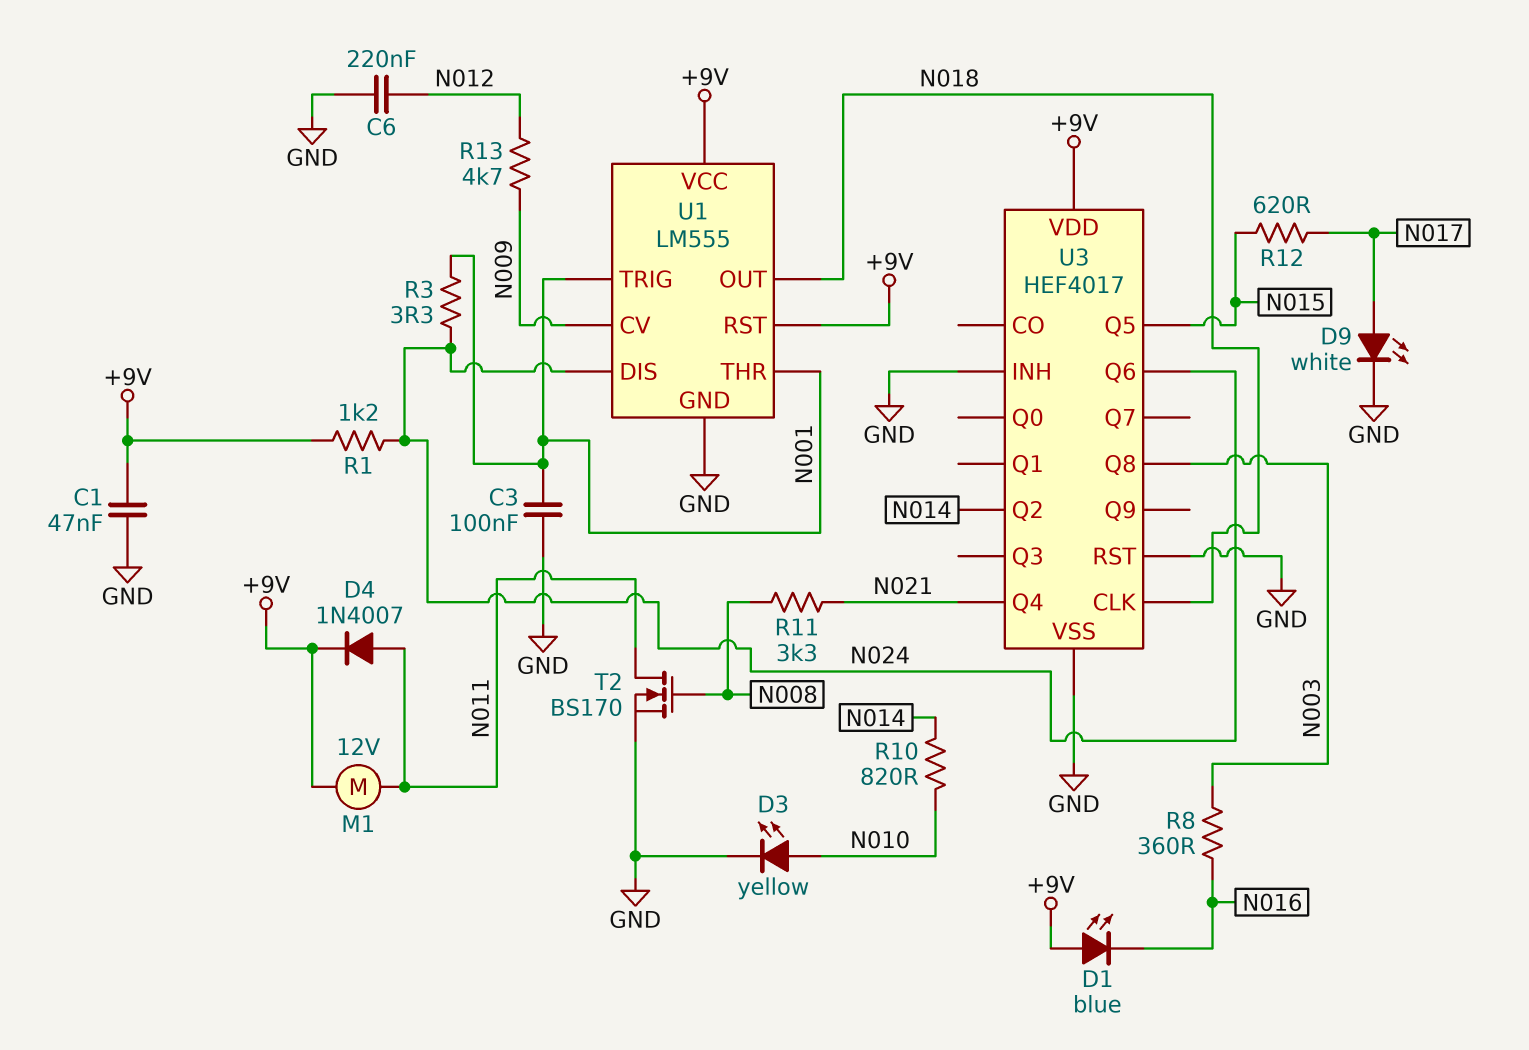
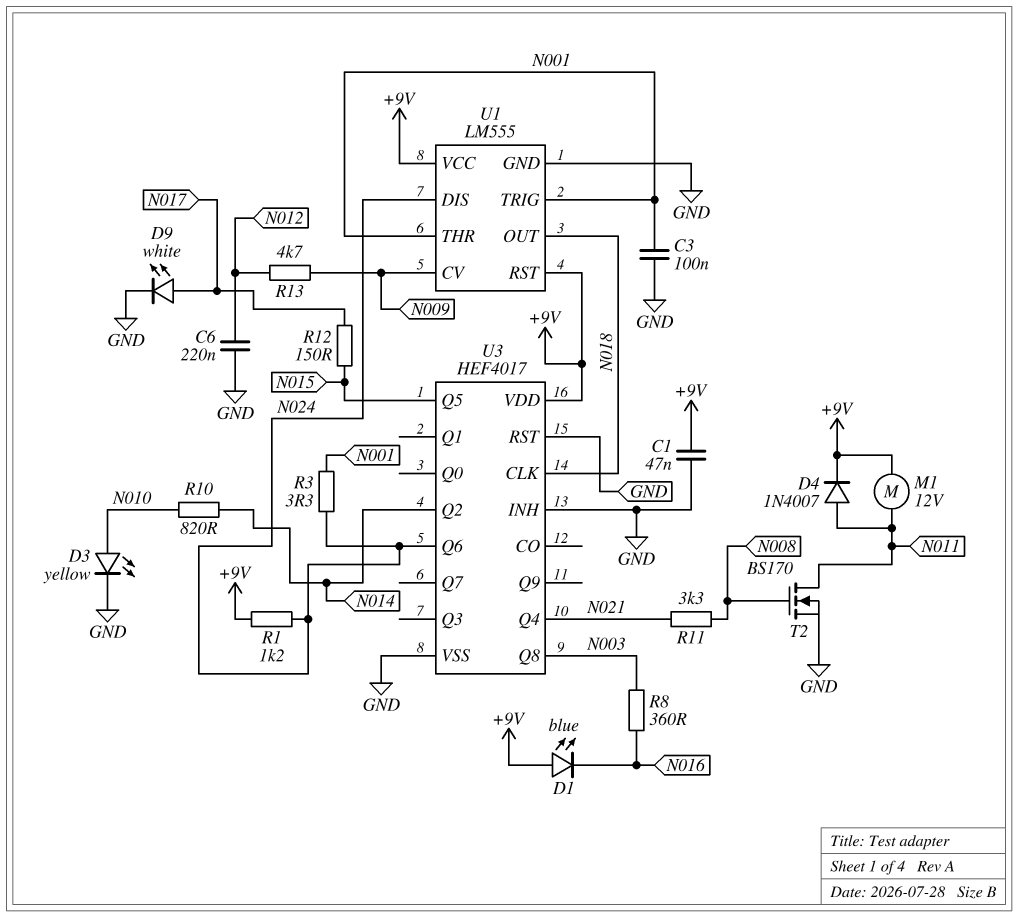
R12: 620 (N015, N017) -> 150 (N015, N017)

